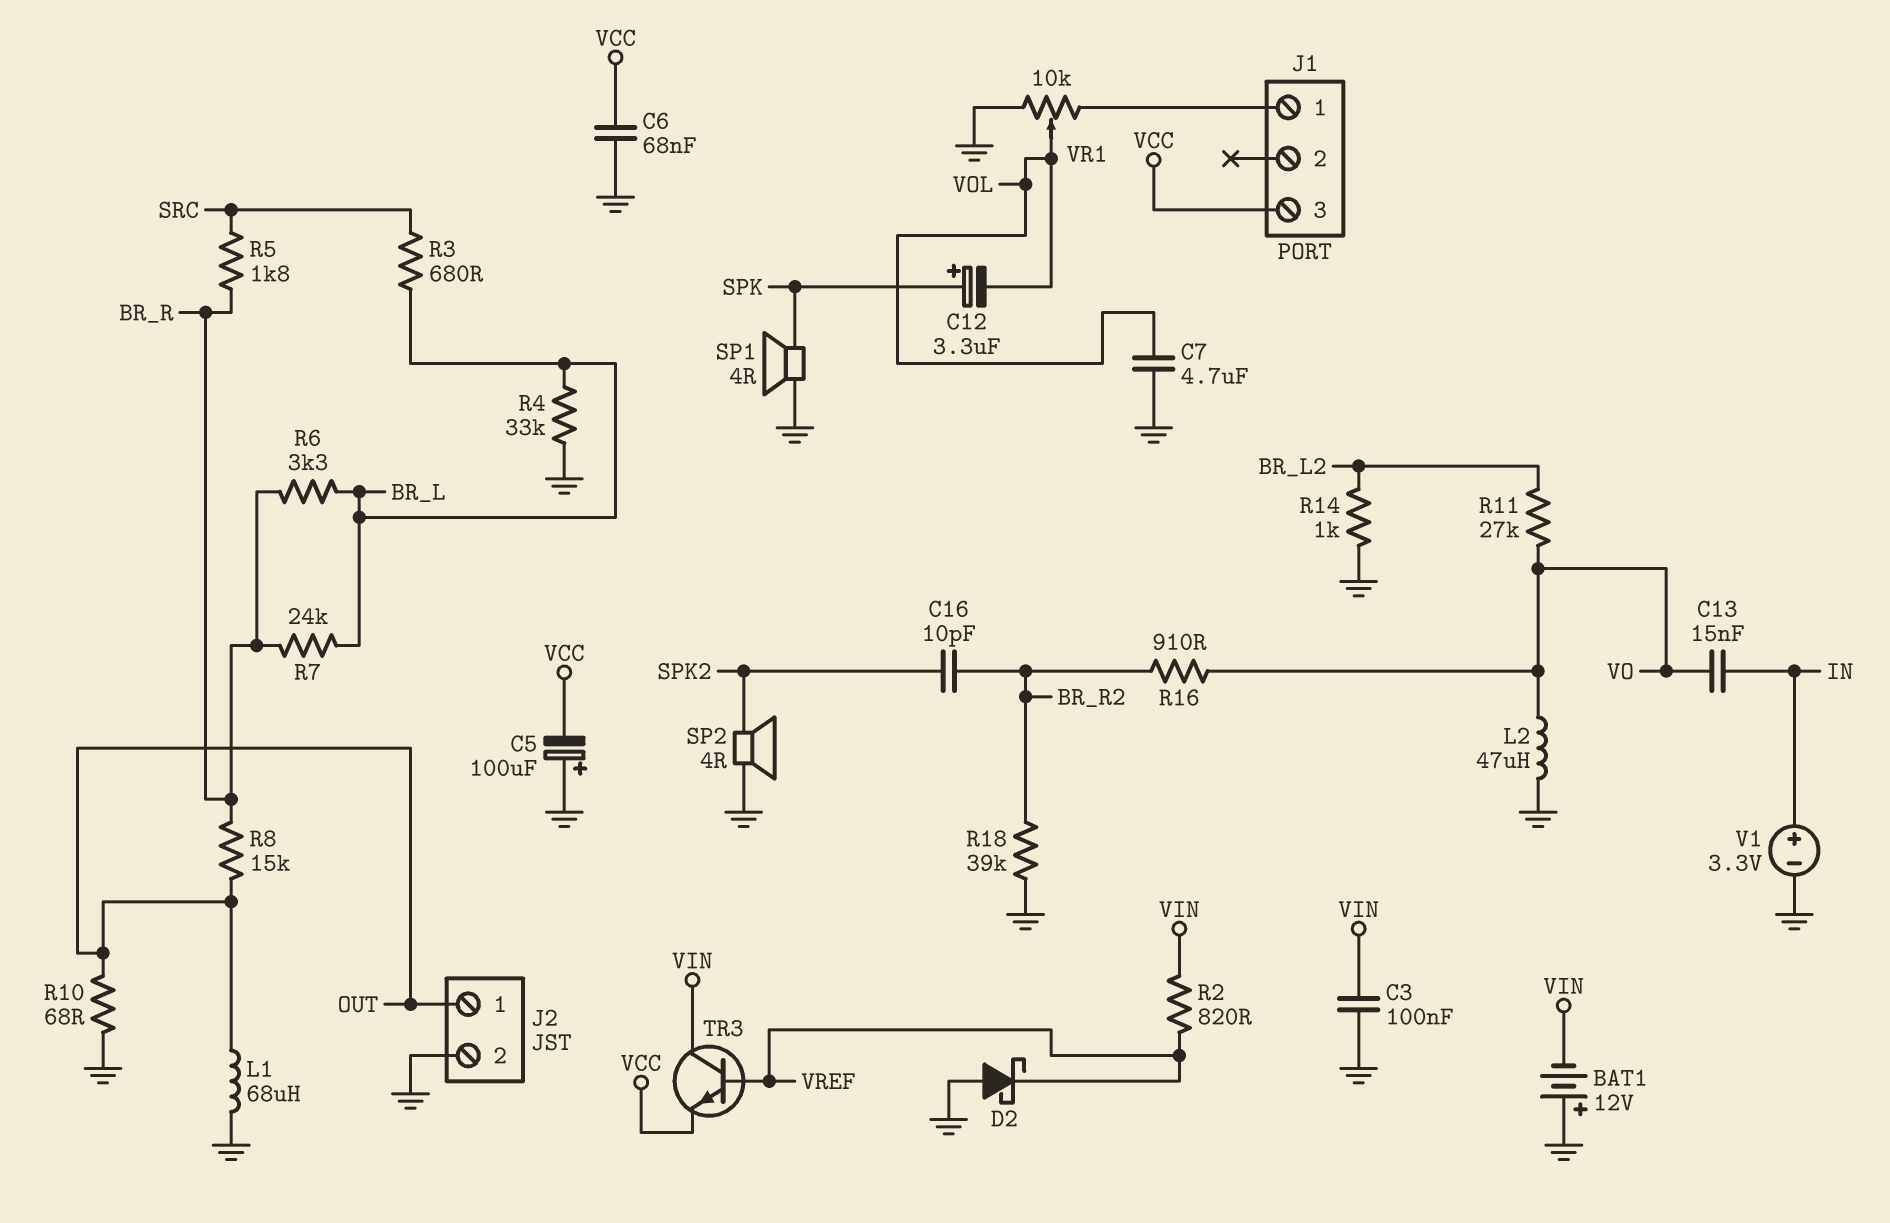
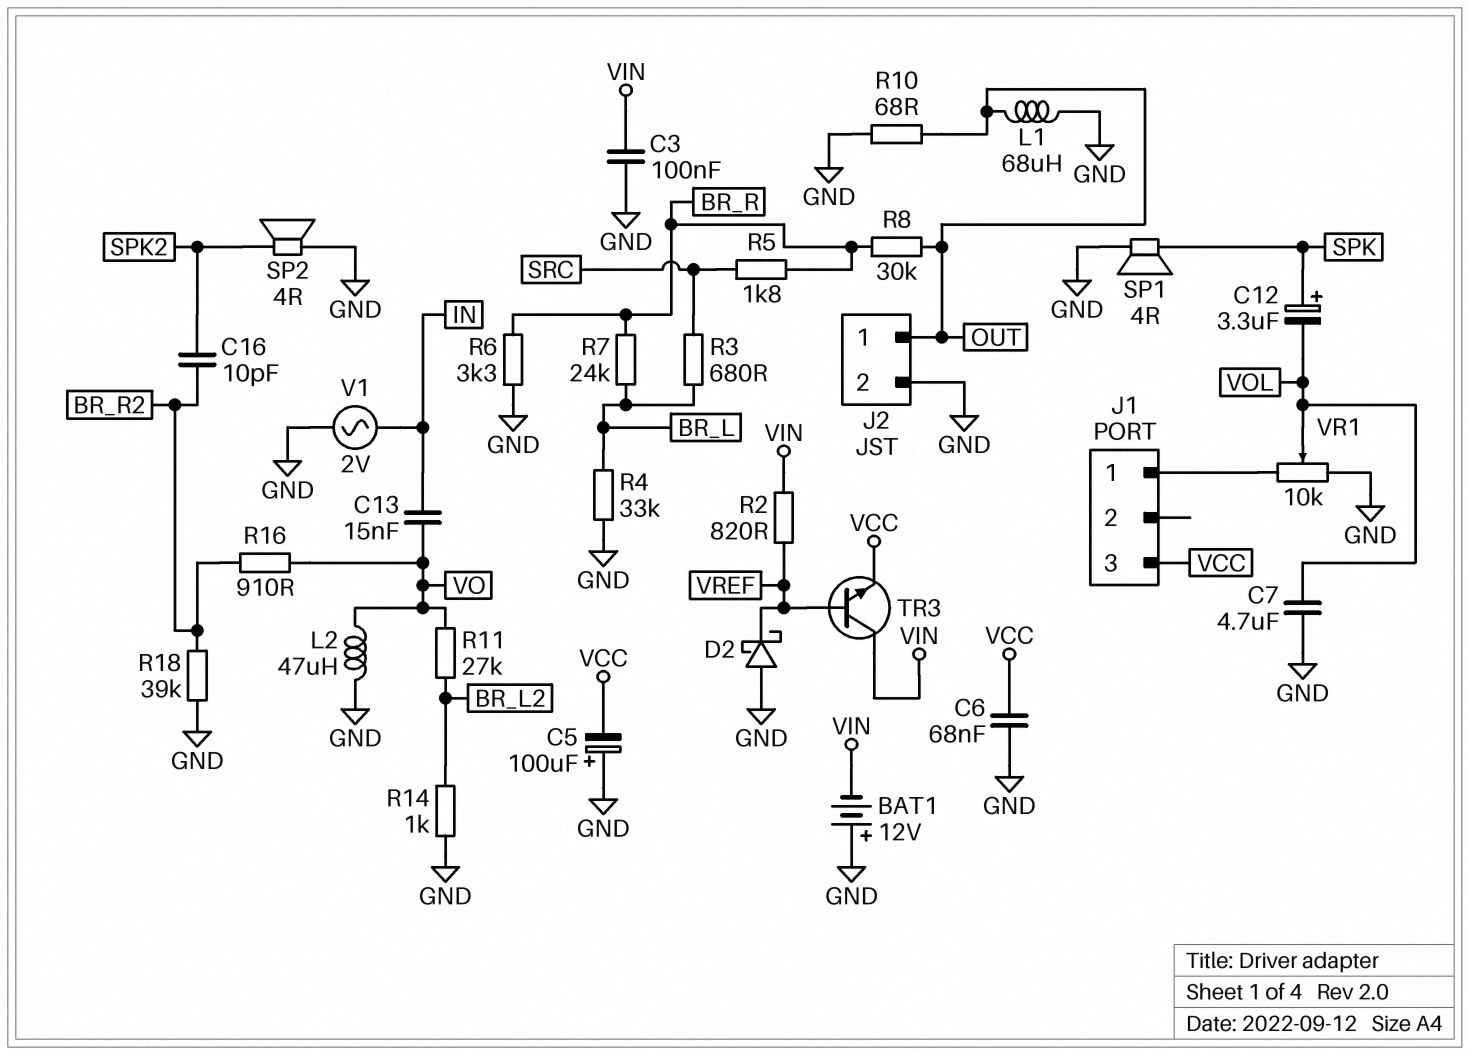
R6: 3.3k (BR_L, BR_R) -> 3.3k (BR_R, GND)
R8: 15k (BR_R, OUT) -> 30k (BR_R, OUT)
V1: 3.3V (plus IN, minus GND) -> AC 2V (GND, IN)

